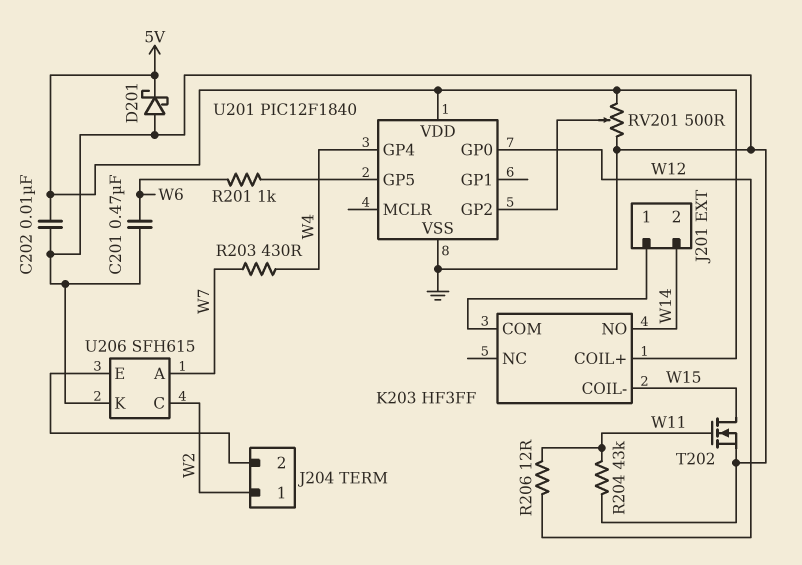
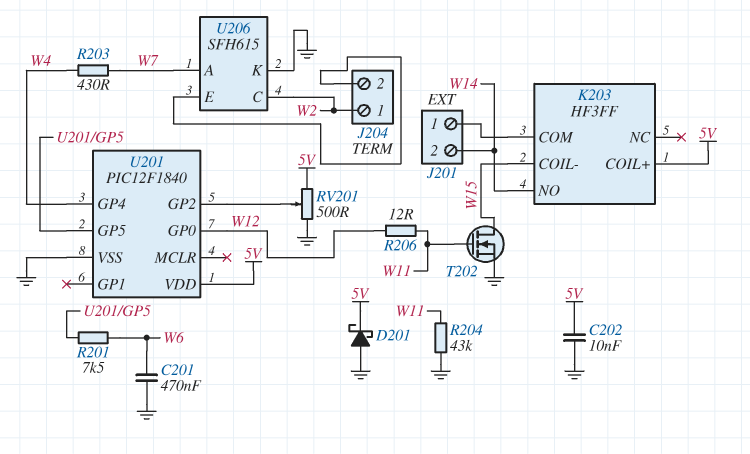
R201: 1k (U201/GP5, W6) -> 7.5k (U201/GP5, W6)

